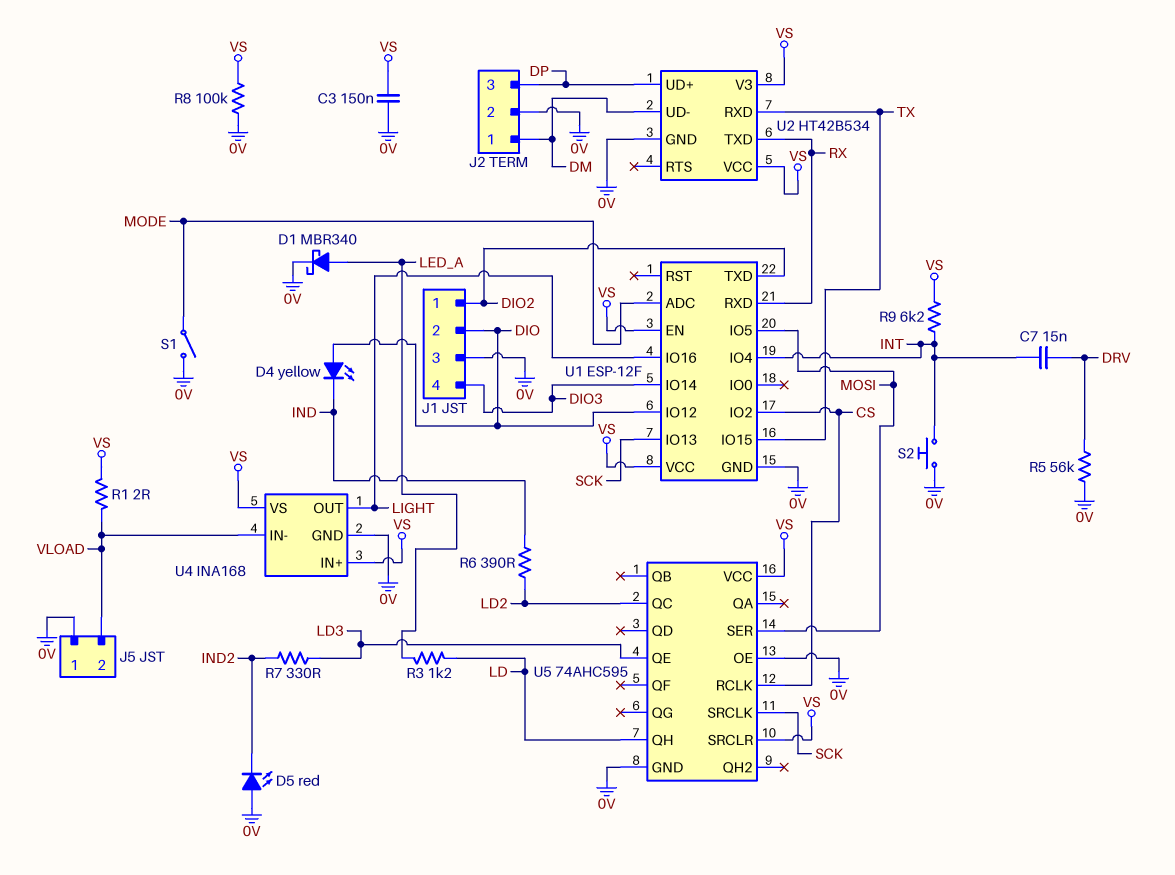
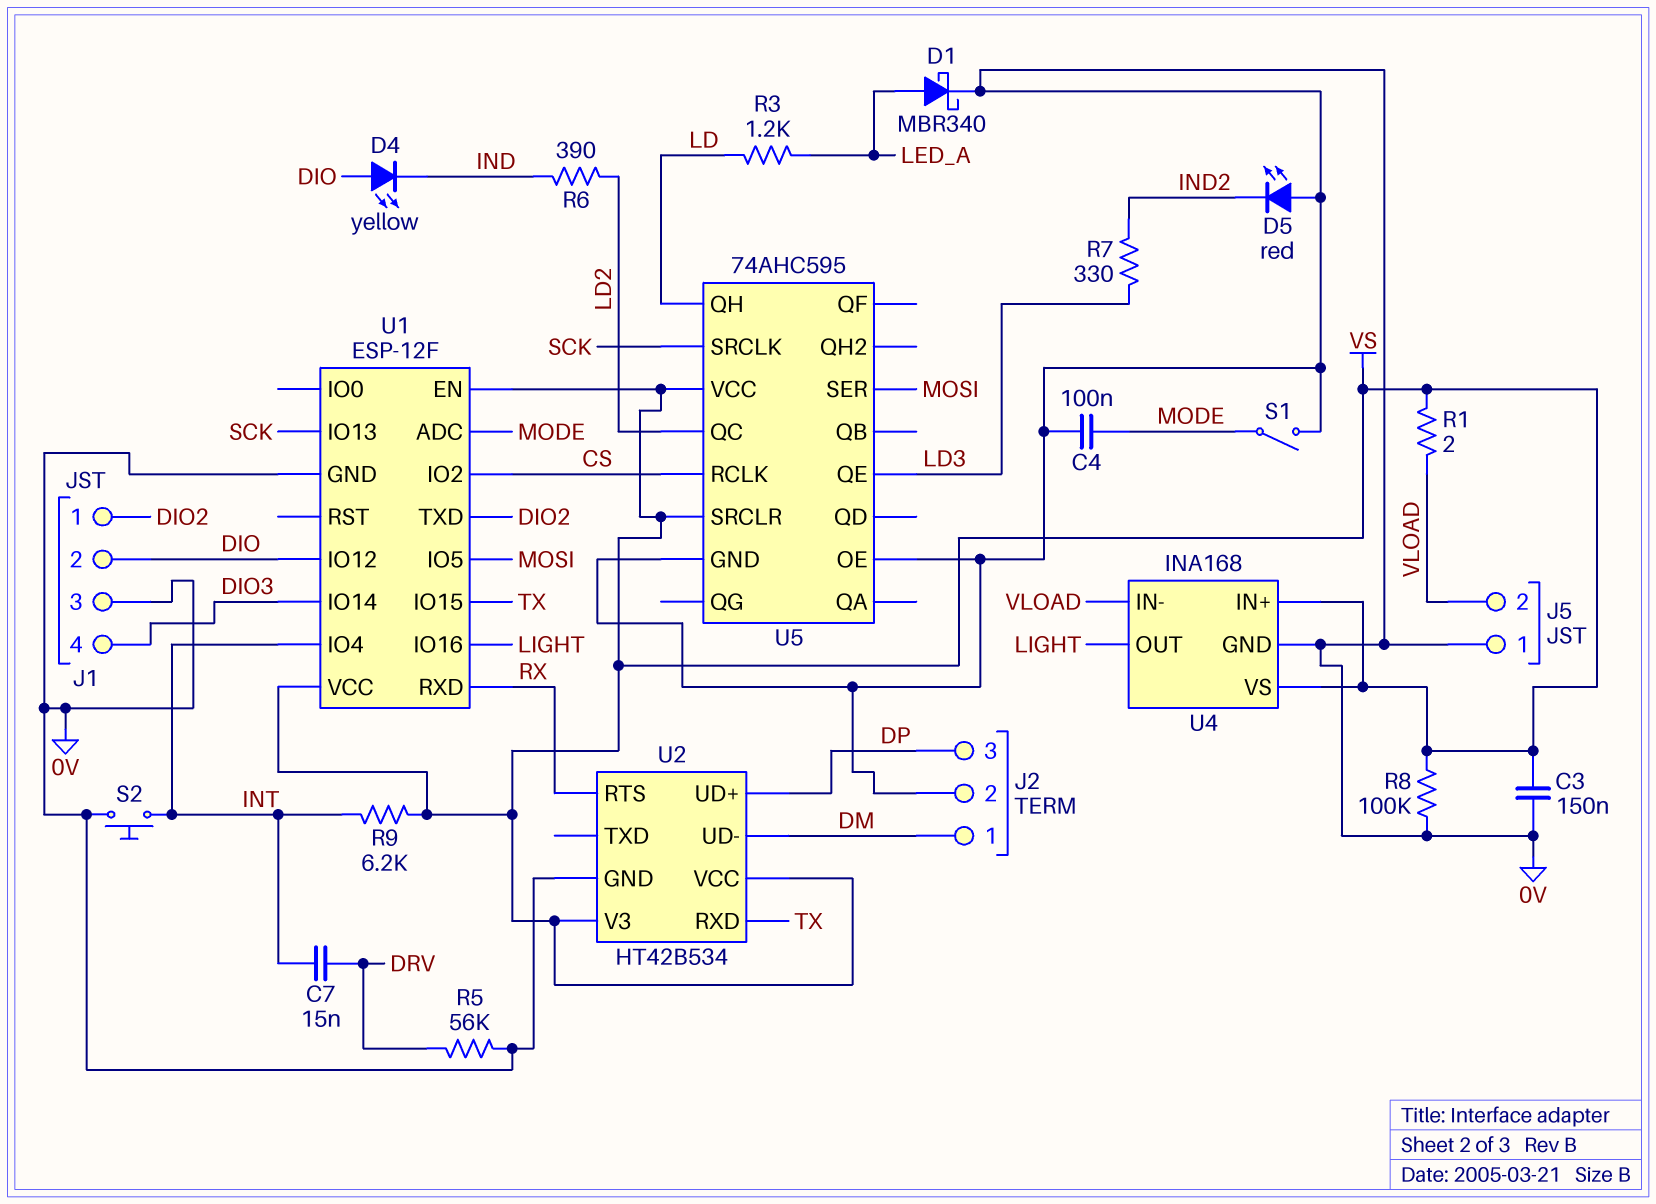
C4: none -> 100nF (0V, MODE)
U2 pin RTS: none -> RX
U2 pin TXD: RX -> none

